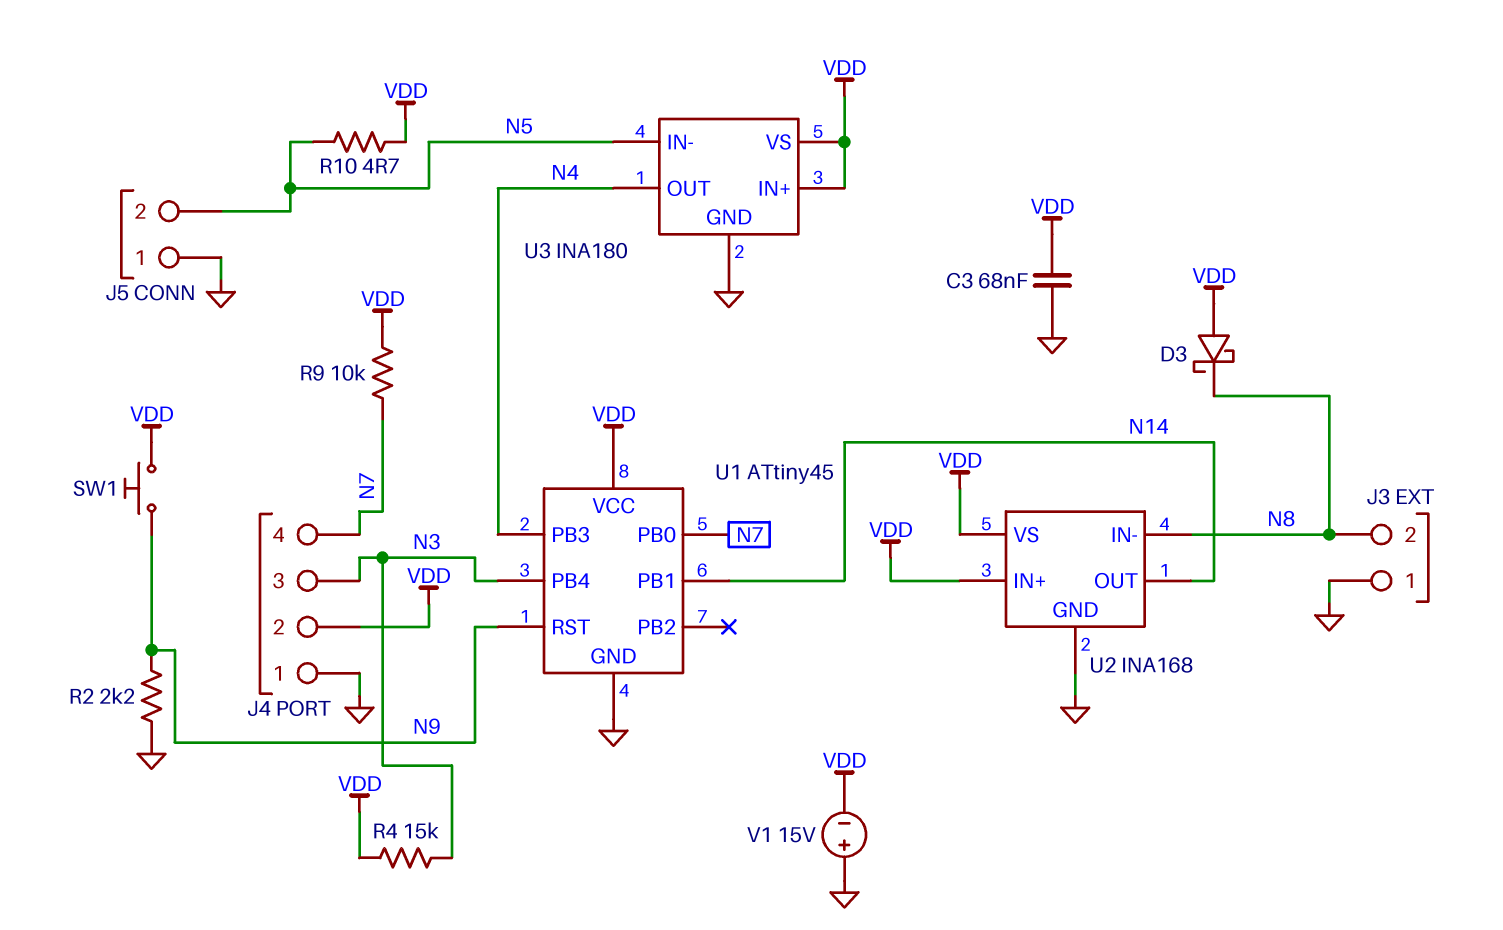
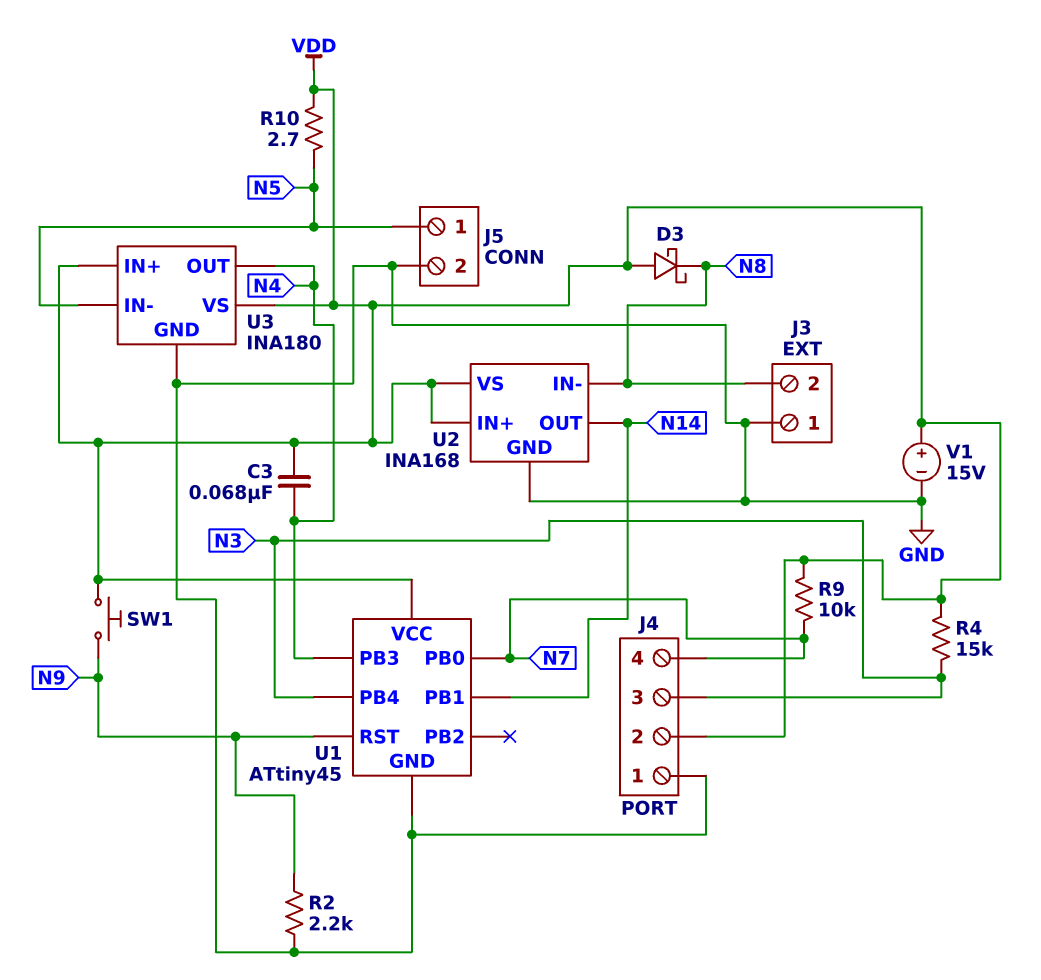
C3: 68nF (GND, VDD) -> 68nF (N4, VDD)
J5 pin 1: GND -> N5
J5 pin 2: N5 -> GND
R10: 4.7 (N5, VDD) -> 2.7 (N5, VDD)
V1: 15V (plus GND, minus VDD) -> 15V (plus VDD, minus GND)

